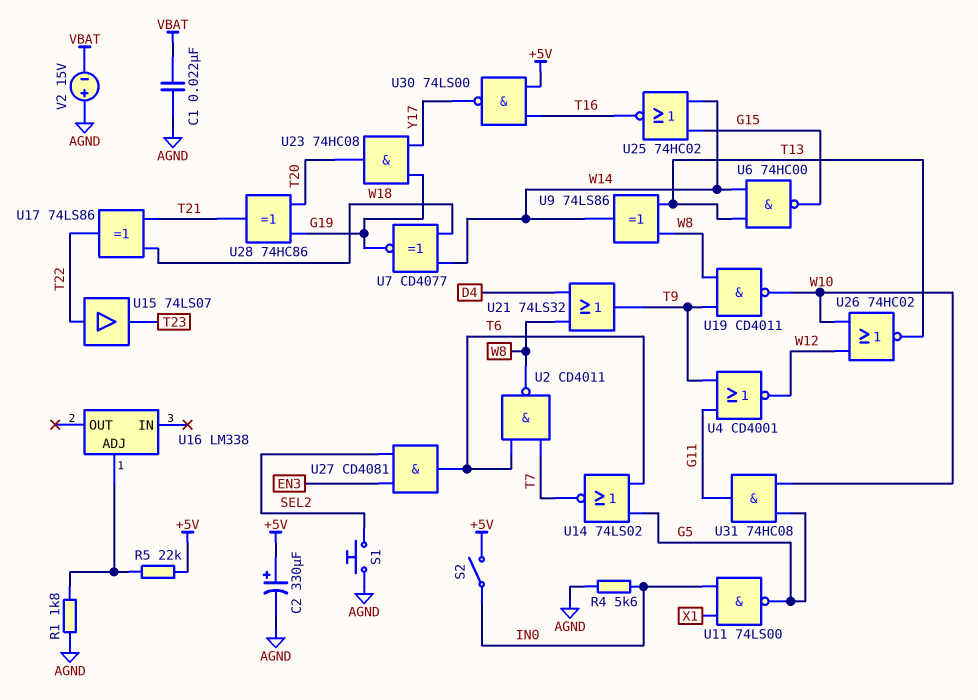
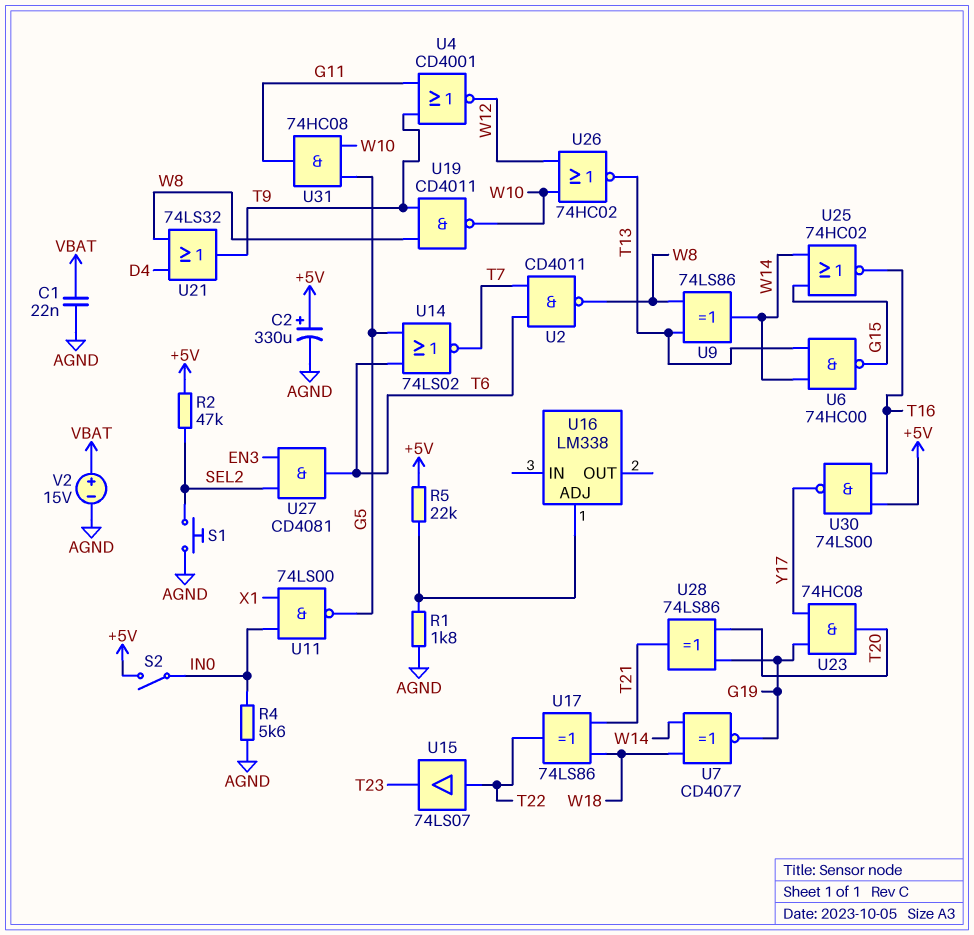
R2: none -> 47k (+5V, SEL2)
U28: XOR 74HC86 (in G19, in T20, out T21) -> XOR 74LS86 (in G19, in T20, out T21)
V2: 15V (plus AGND, minus VBAT) -> 15V (plus VBAT, minus AGND)

